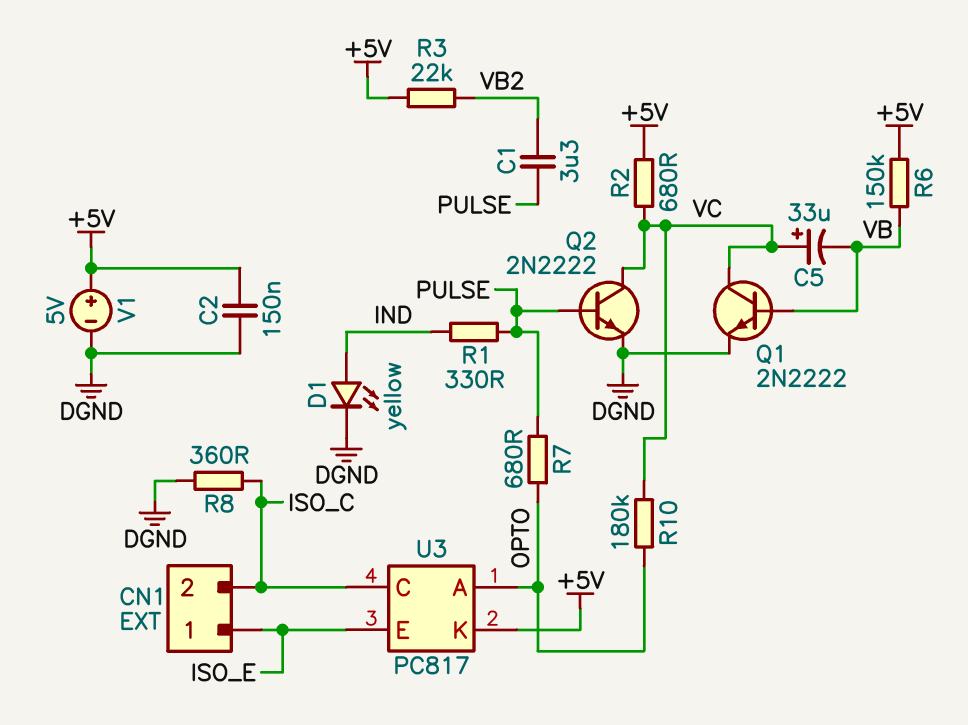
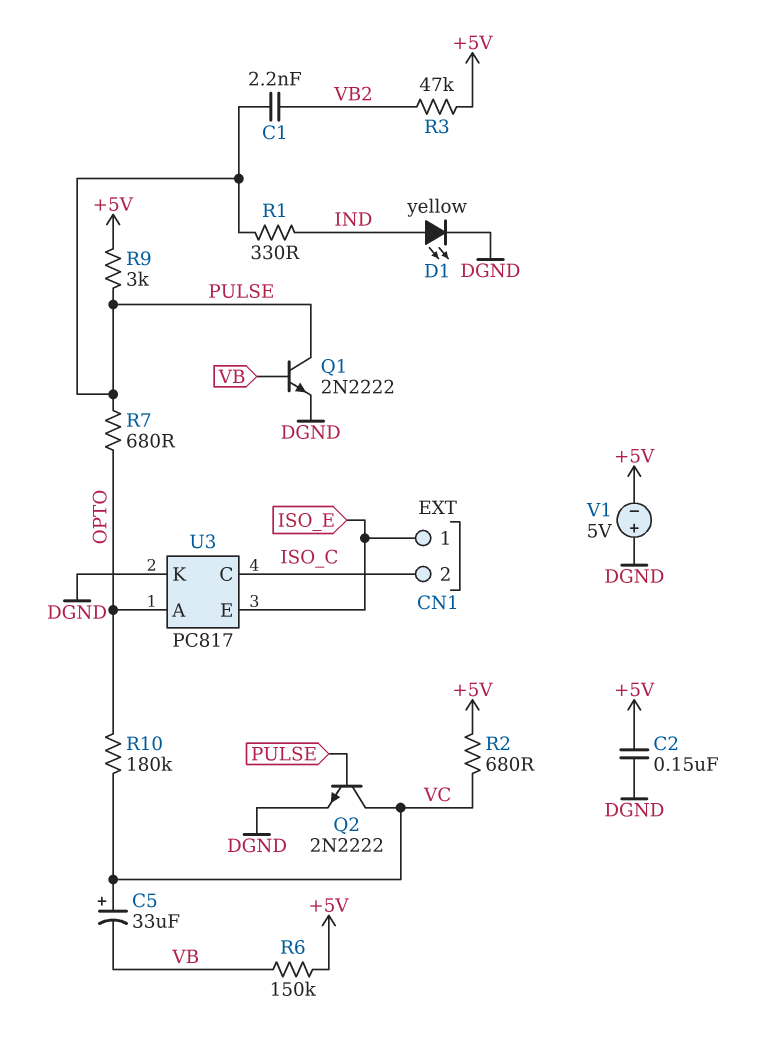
C1: 3.3uF (PULSE, VB2) -> 2.2nF (PULSE, VB2)
Q1: NPN 2N2222 (B VB, C VC, E DGND) -> NPN 2N2222 (B VB, C PULSE, E DGND)
R3: 22k (+5V, VB2) -> 47k (+5V, VB2)
R8: 360 (DGND, ISO_C) -> none
R9: none -> 3k (+5V, PULSE)
U3 pin K: +5V -> DGND
V1: 5V (plus +5V, minus DGND) -> 5V (plus DGND, minus +5V)

